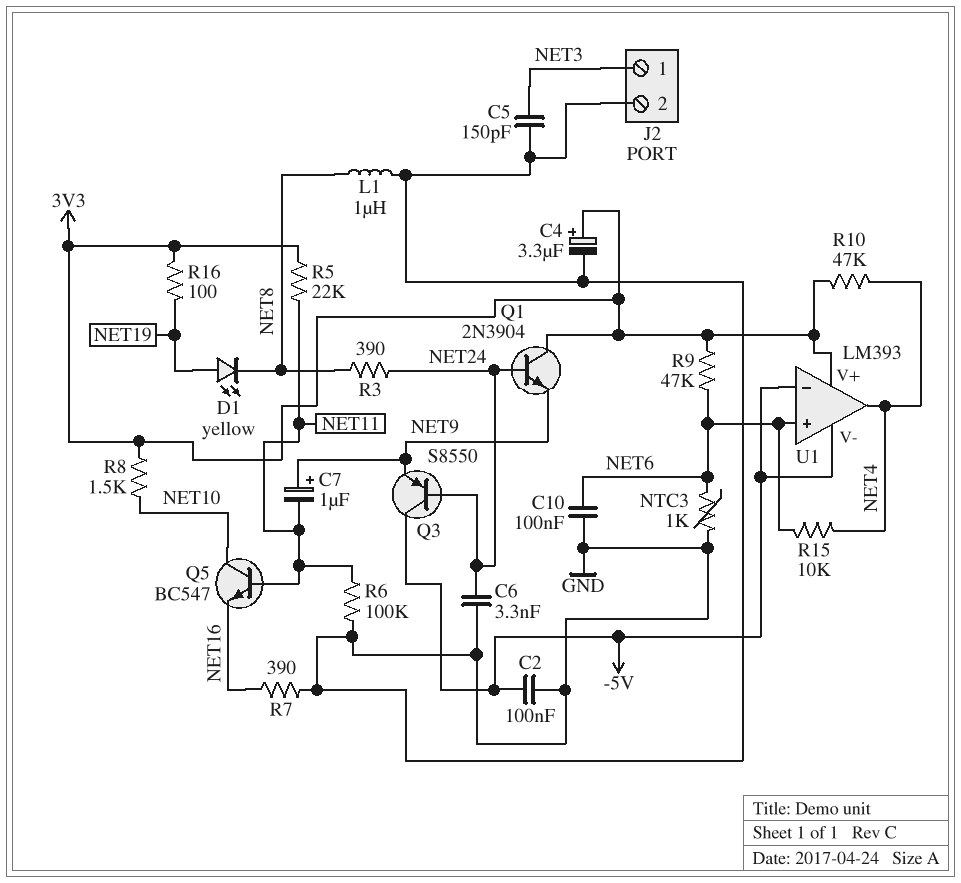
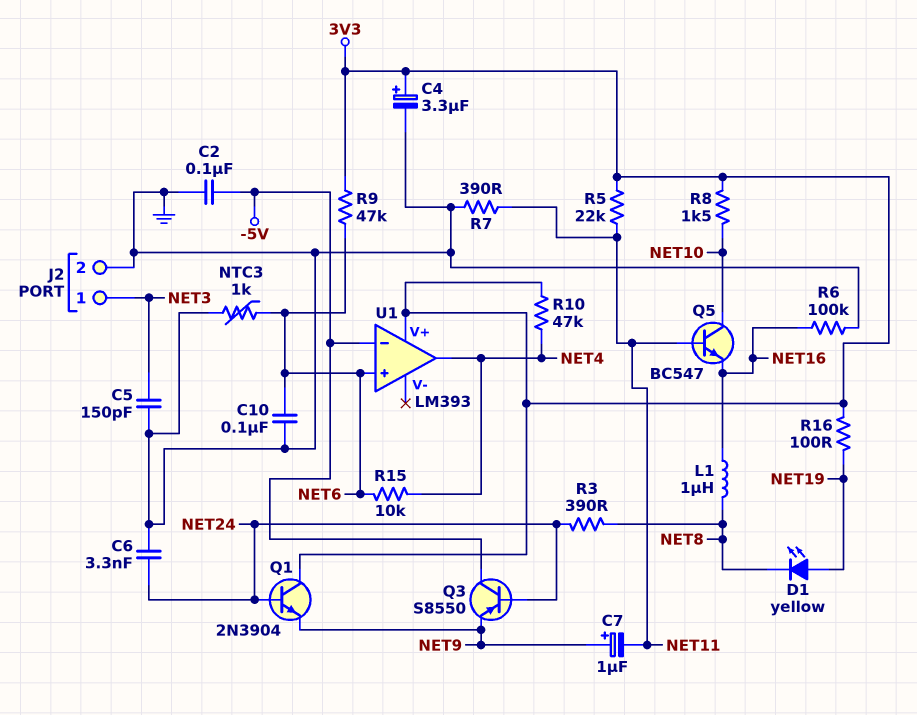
L1: 1uH (GND, NET8) -> 1uH (NET8, NET16)
R6: 100k (GND, NET11) -> 100k (GND, NET16)
R7: 390 (GND, NET16) -> 390 (GND, NET11)
U1 pin V-: -5V -> none

